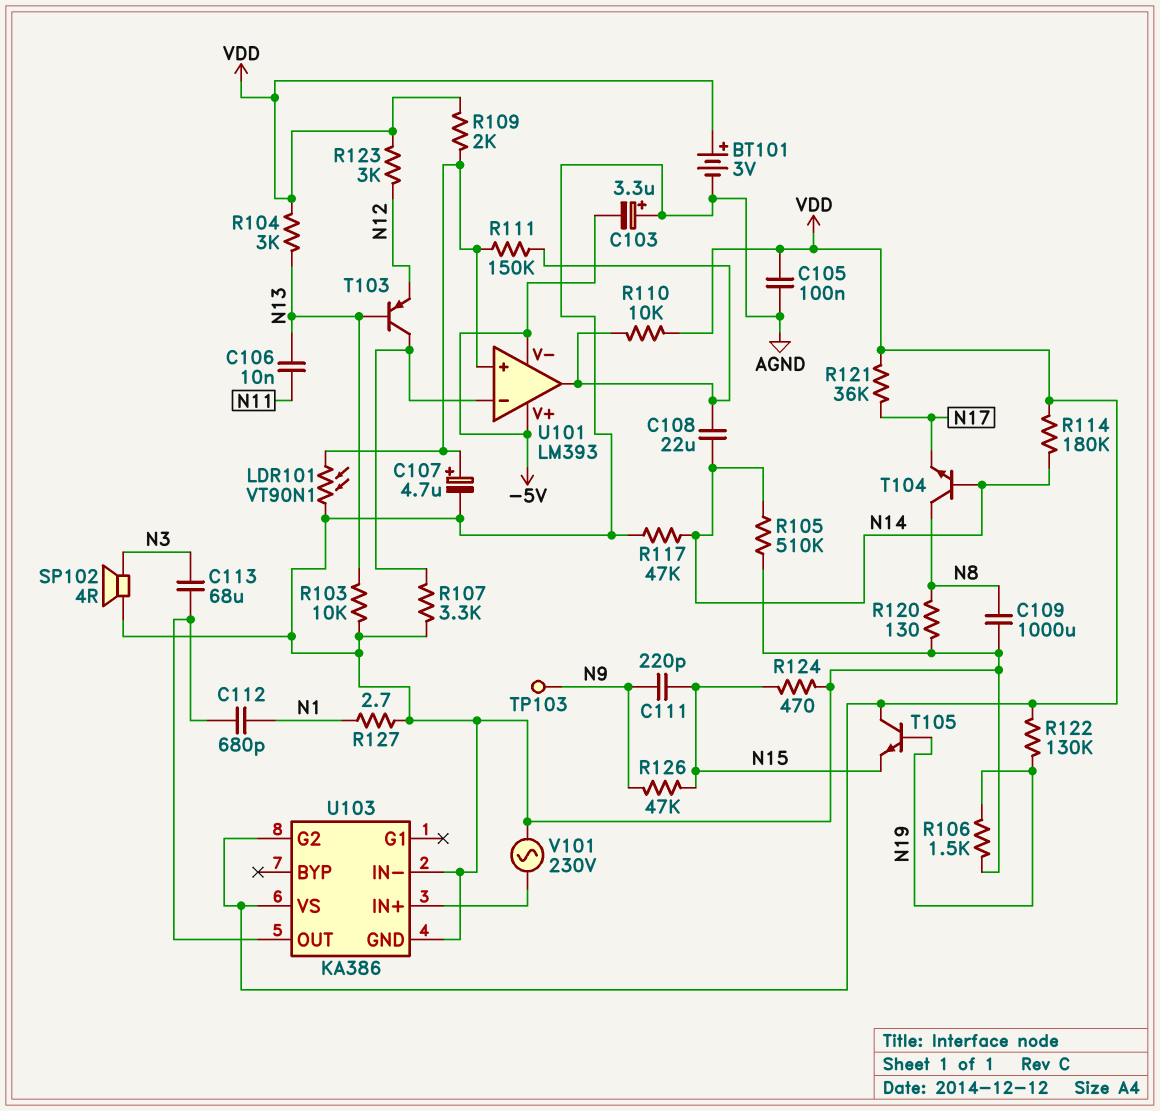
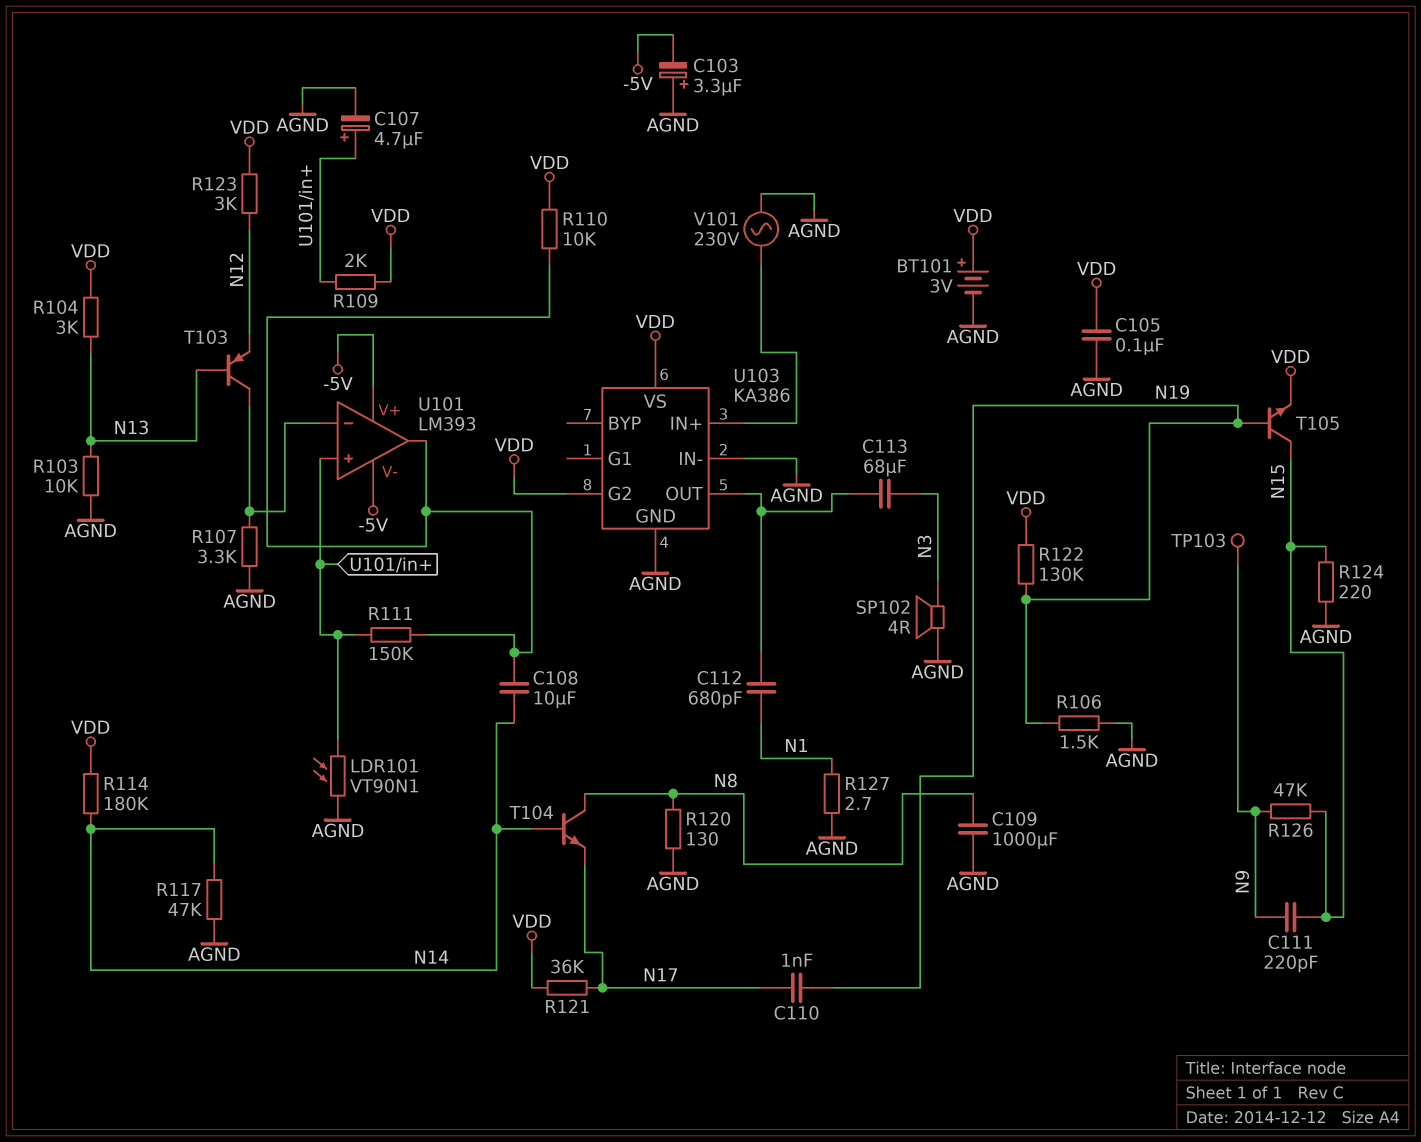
C106: 10nF (N11, N13) -> none
C108: 22uF (N14, U101/out) -> 10uF (N14, U101/out)
C110: none -> 1nF (N17, N19)
R105: 510k (AGND, N14) -> none
R124: 470 (AGND, N15) -> 220 (AGND, N15)
T105: NPN (B N19, C VDD, E N15) -> NPN (B N19, C N15, E VDD)

